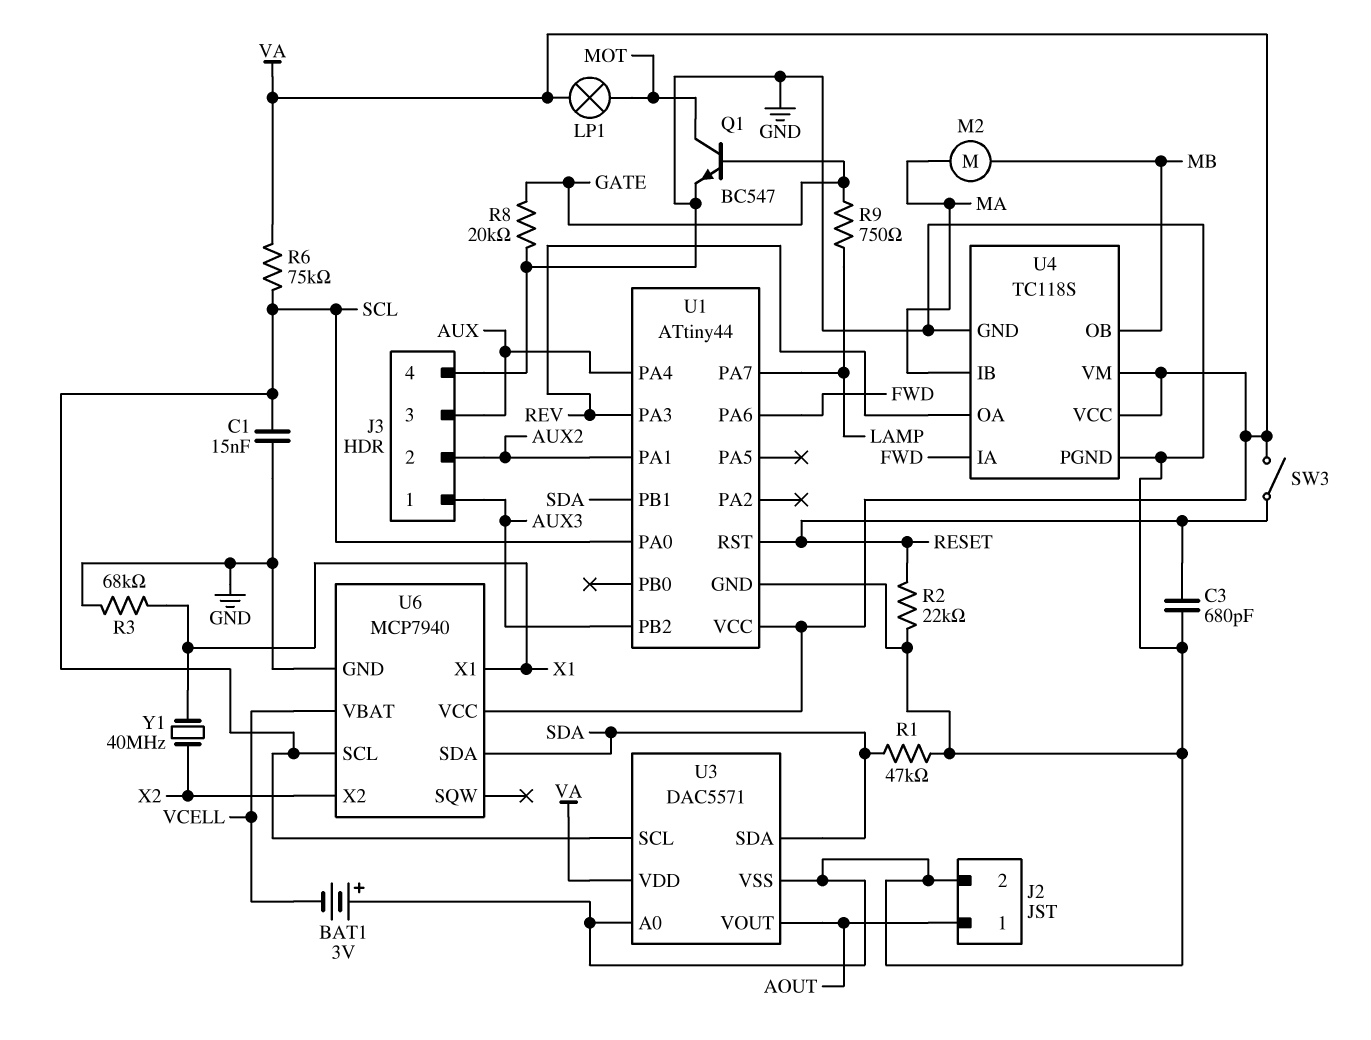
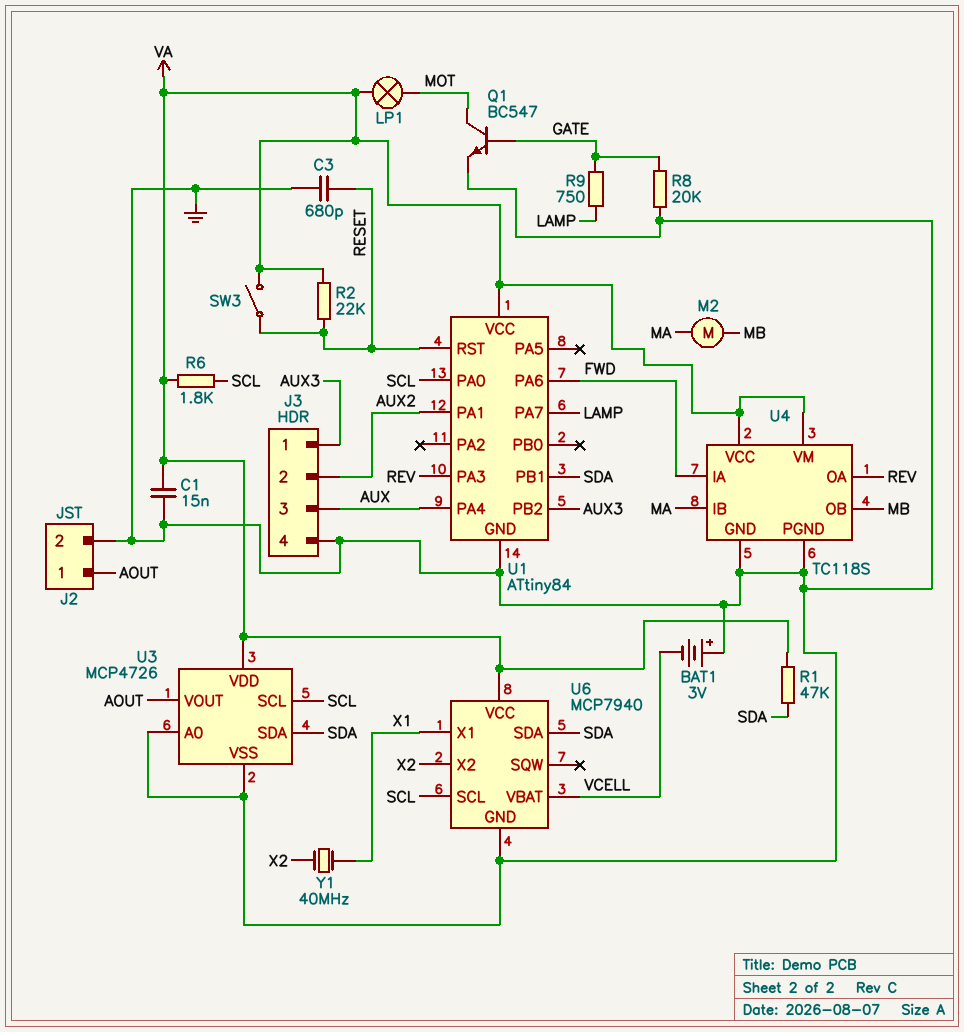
C1: 15nF (GND, SCL) -> 15nF (GND, VA)
R1: 47k (GND, SDA) -> 47k (SDA, VA)
R2: 22k (GND, RESET) -> 22k (RESET, VA)
R3: 68k (GND, X1) -> none
R6: 75k (SCL, VA) -> 1.8k (SCL, VA)
U1: ATtiny44 -> ATtiny84
U3: DAC5571 -> MCP4726

